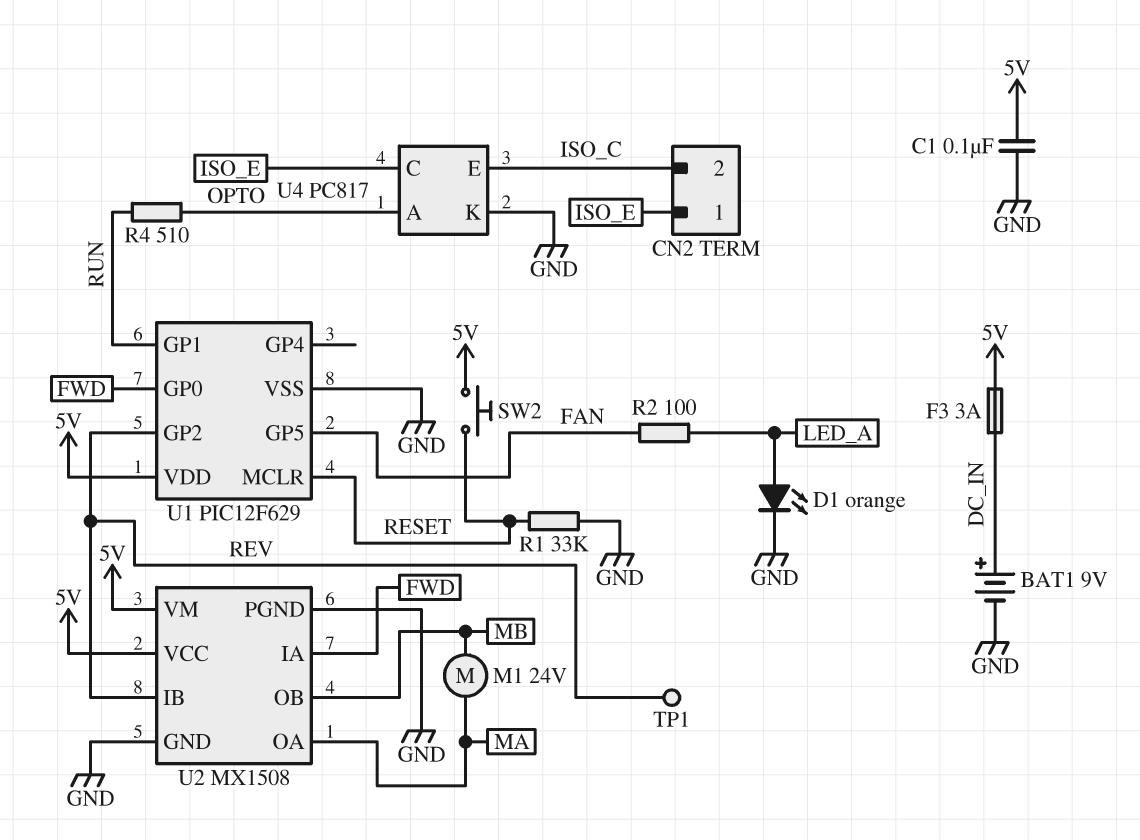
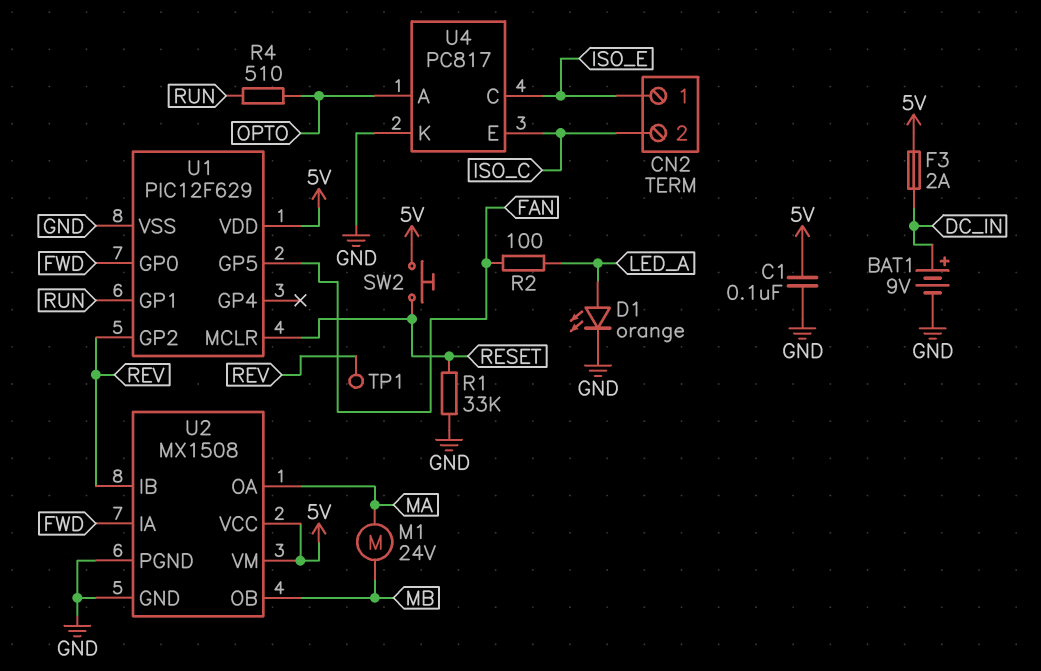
F3: 3A (5V, DC_IN) -> 2A (5V, DC_IN)

